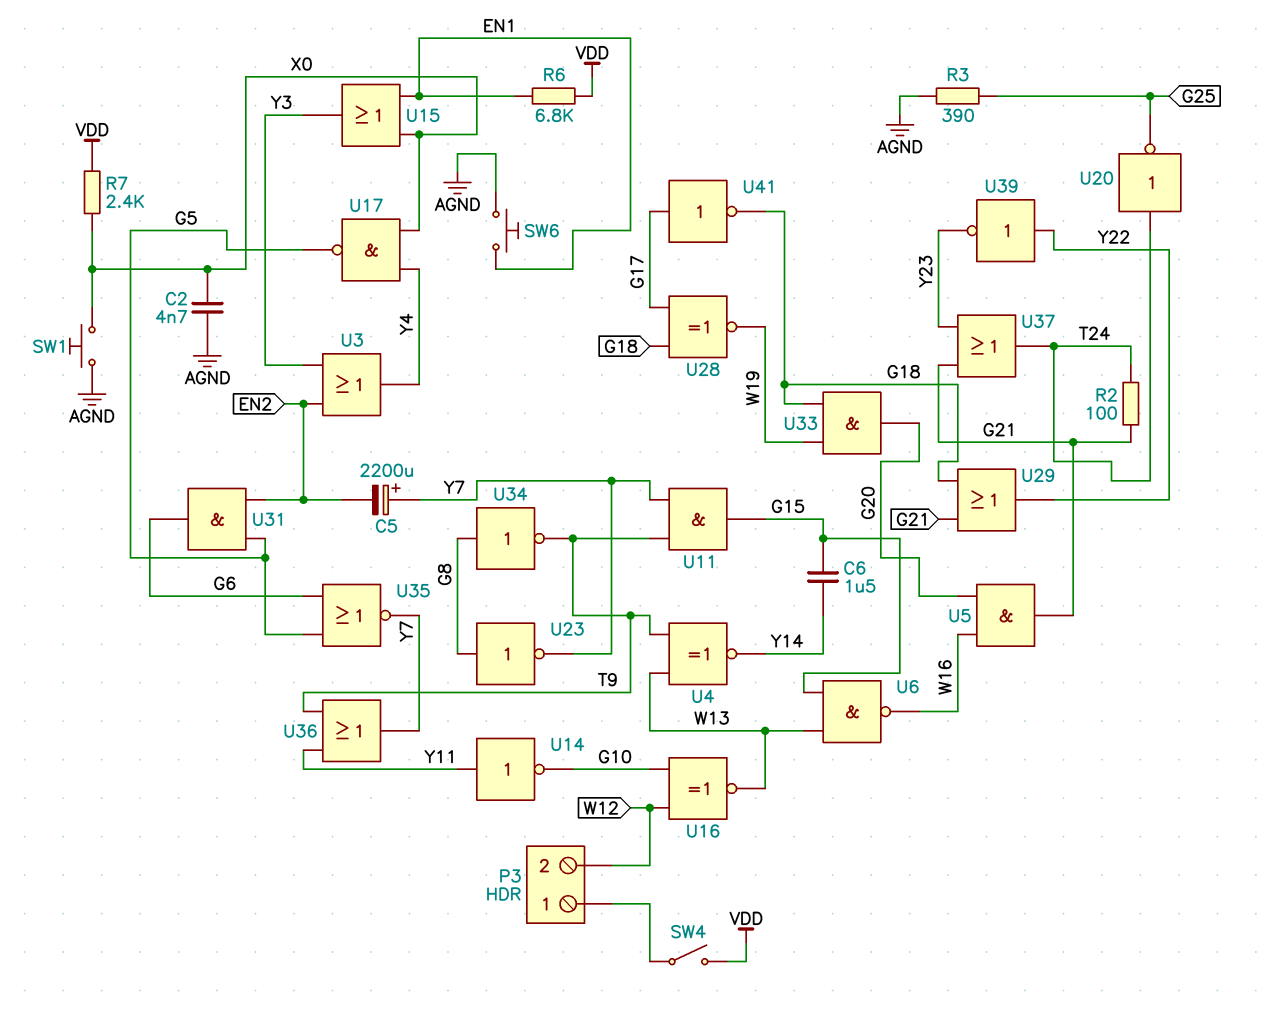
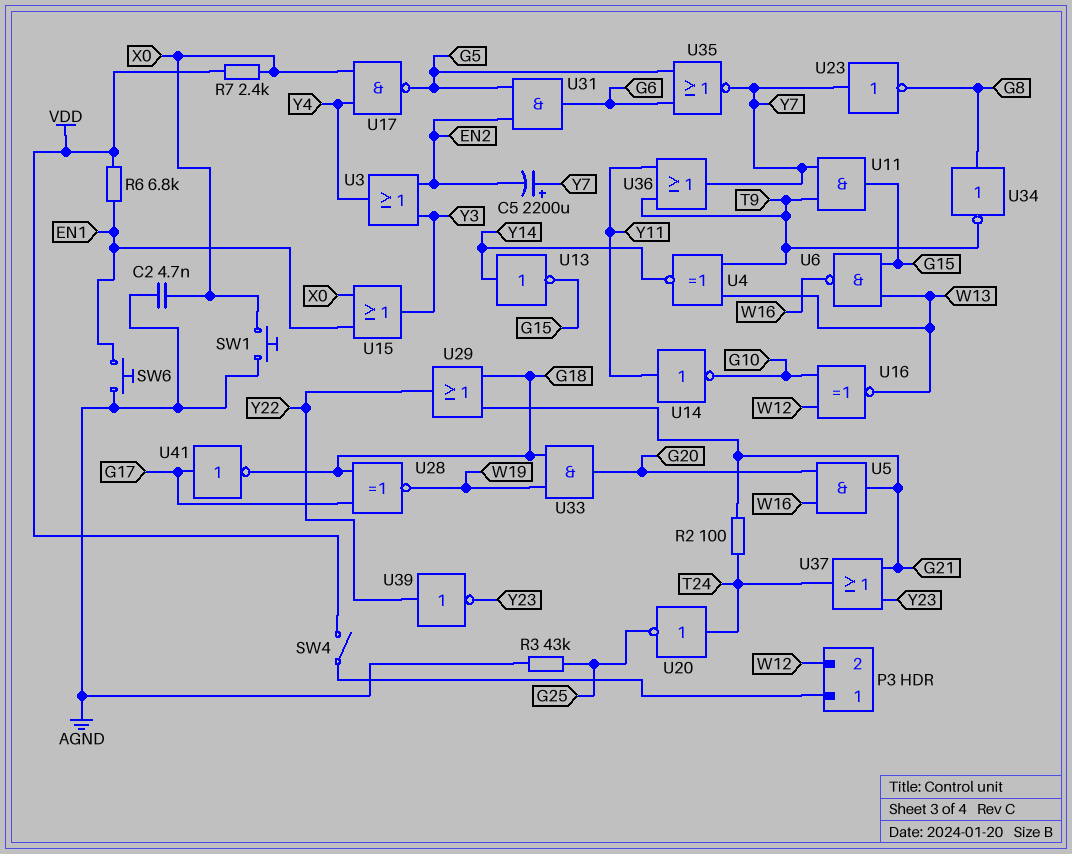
C6: 1.5uF (G15, Y14) -> none
R3: 390 (AGND, G25) -> 43k (AGND, G25)
U13: none -> NOT (in Y14, out G15)
U23: NOT (in G8, out Y7) -> NOT (in Y7, out G8)

